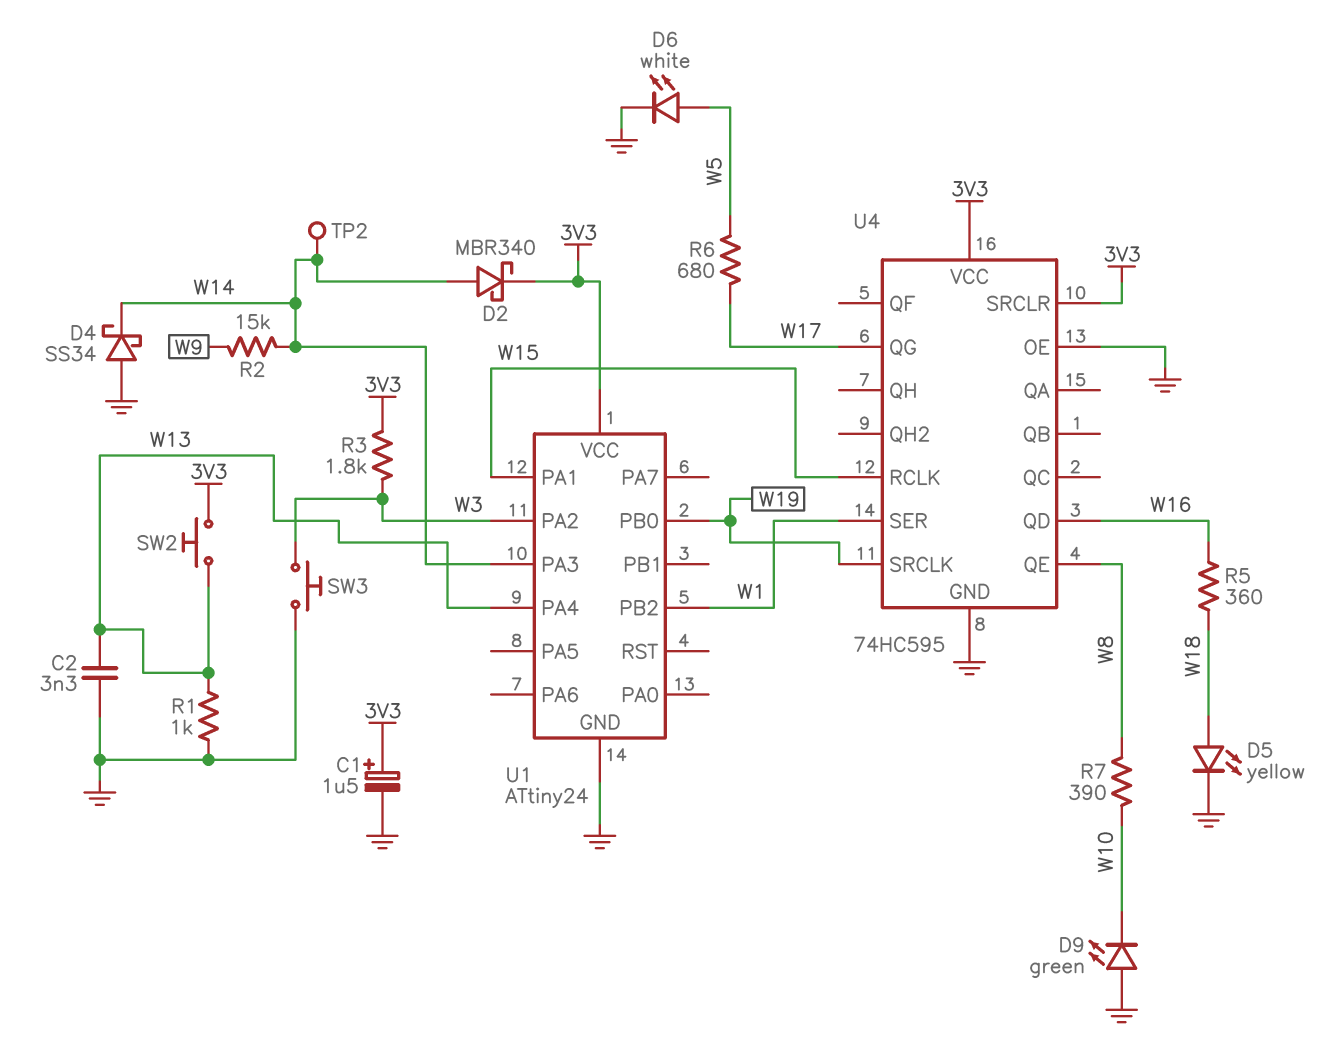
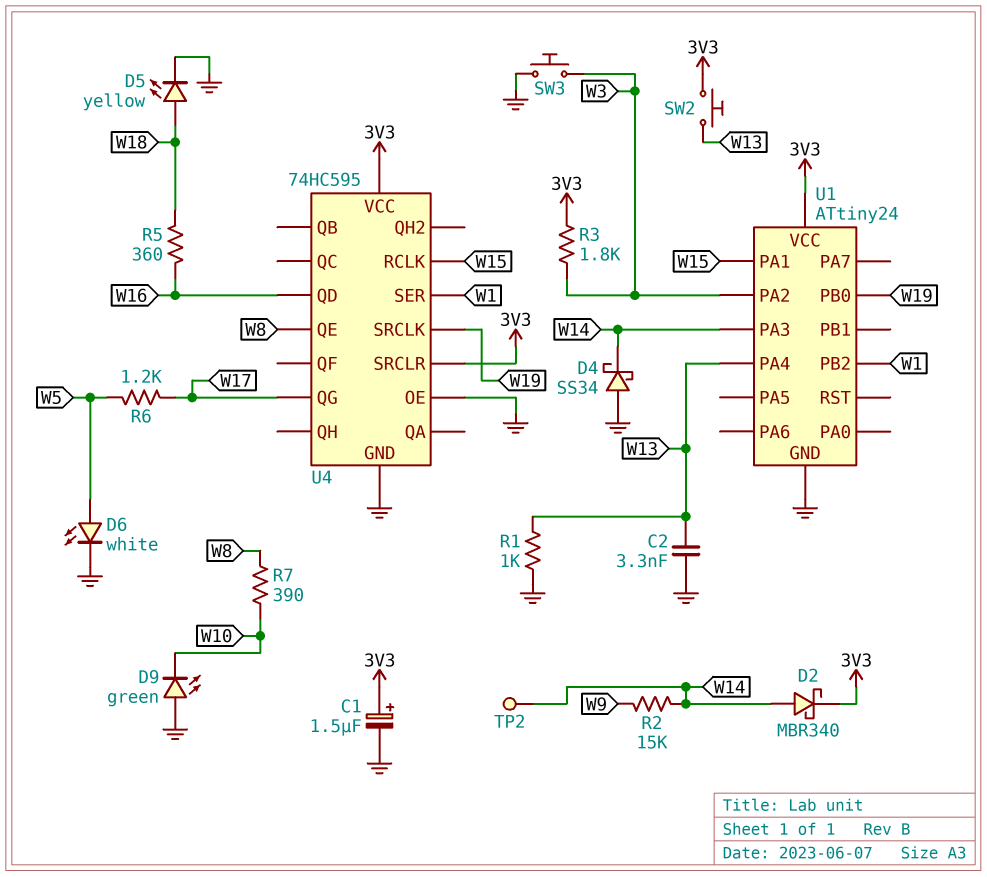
R6: 680 (W5, W17) -> 1.2k (W5, W17)

